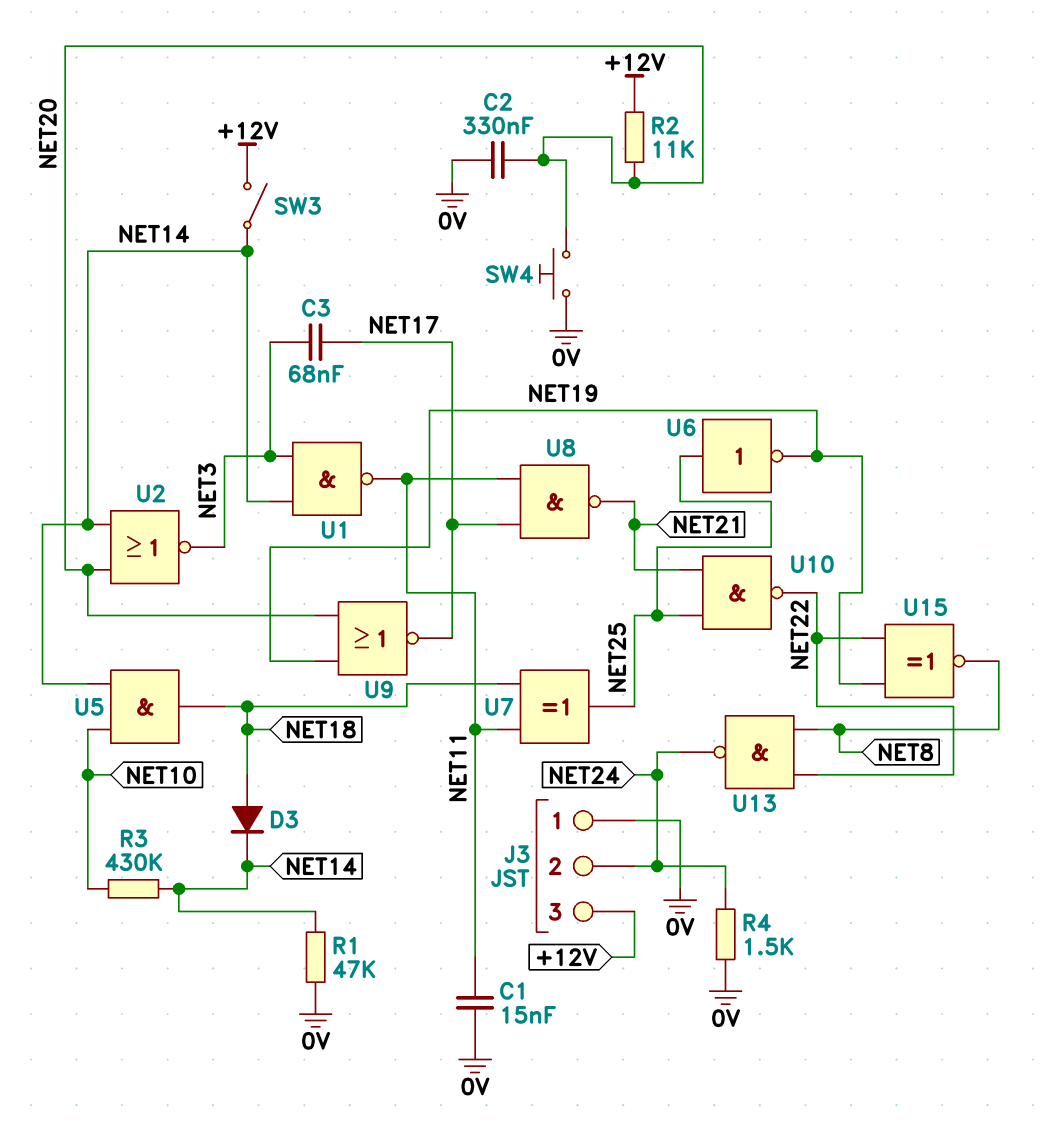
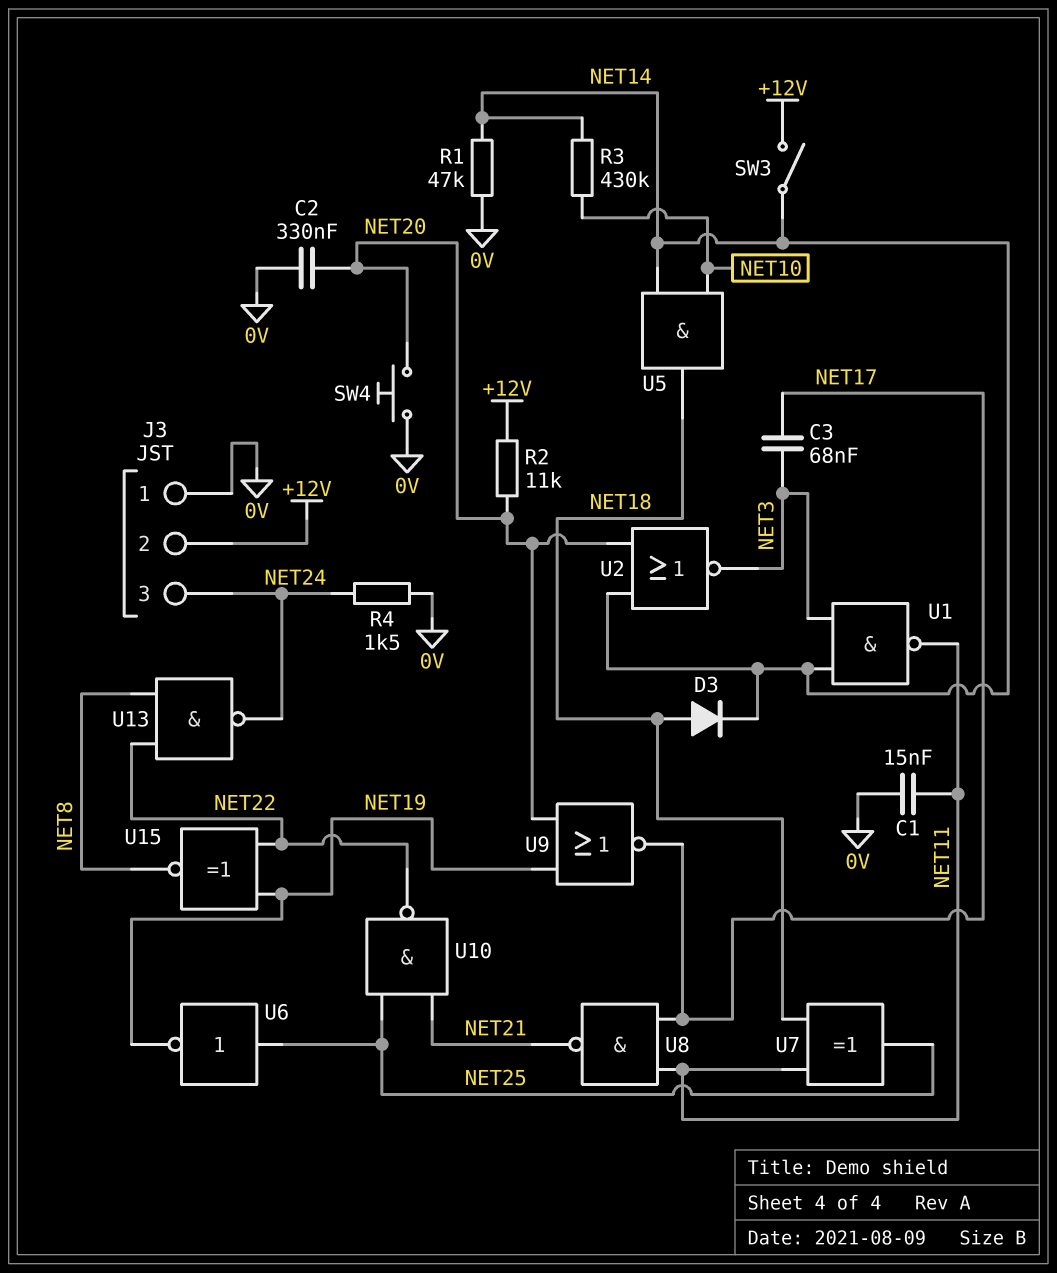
J3 pin 2: NET24 -> +12V
J3 pin 3: +12V -> NET24

